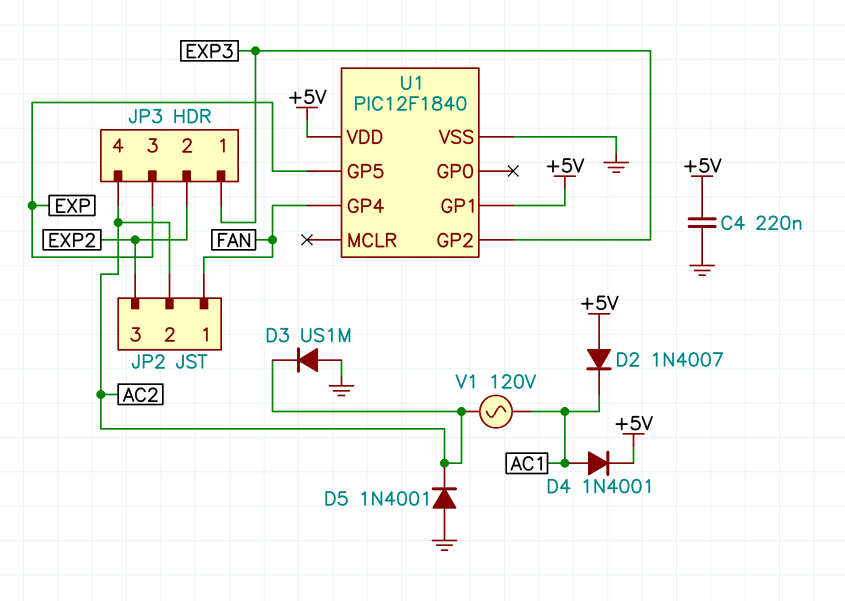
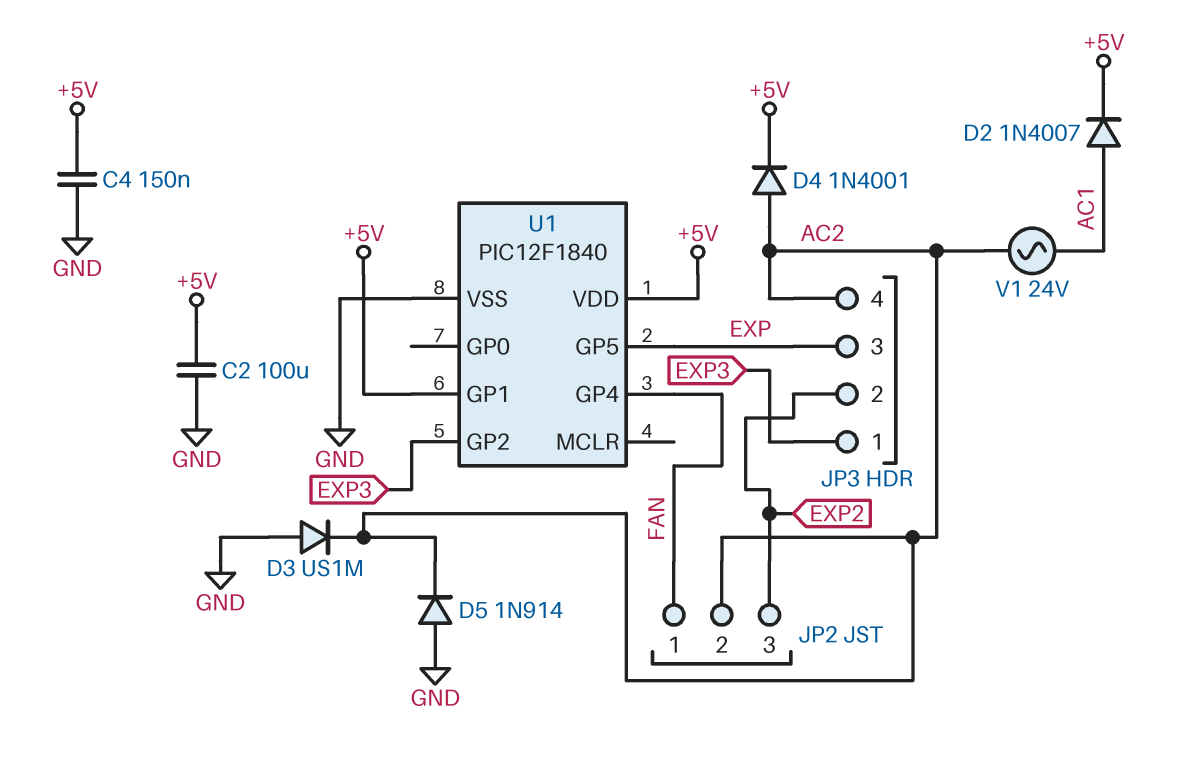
C2: none -> 100uF (+5V, GND)
C4: 220nF (+5V, GND) -> 150nF (+5V, GND)
D2: diode 1N4007 (A +5V, K AC1) -> diode 1N4007 (A AC1, K +5V)
D4: diode 1N4001 (A AC1, K +5V) -> diode 1N4001 (A AC2, K +5V)
D5: diode 1N4001 (A GND, K AC2) -> diode 1N914 (A GND, K AC2)
V1: AC 120V (AC1, AC2) -> AC 24V (AC1, AC2)

